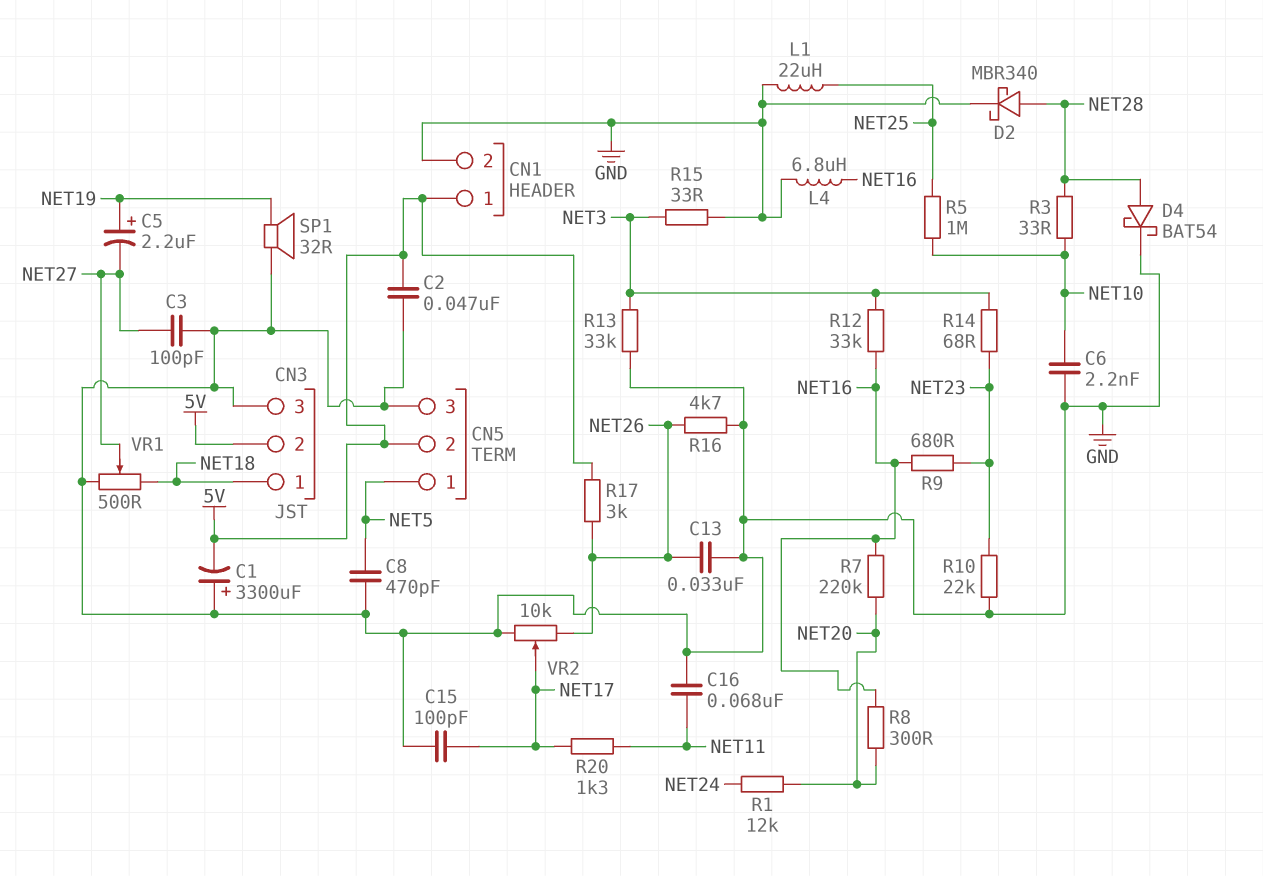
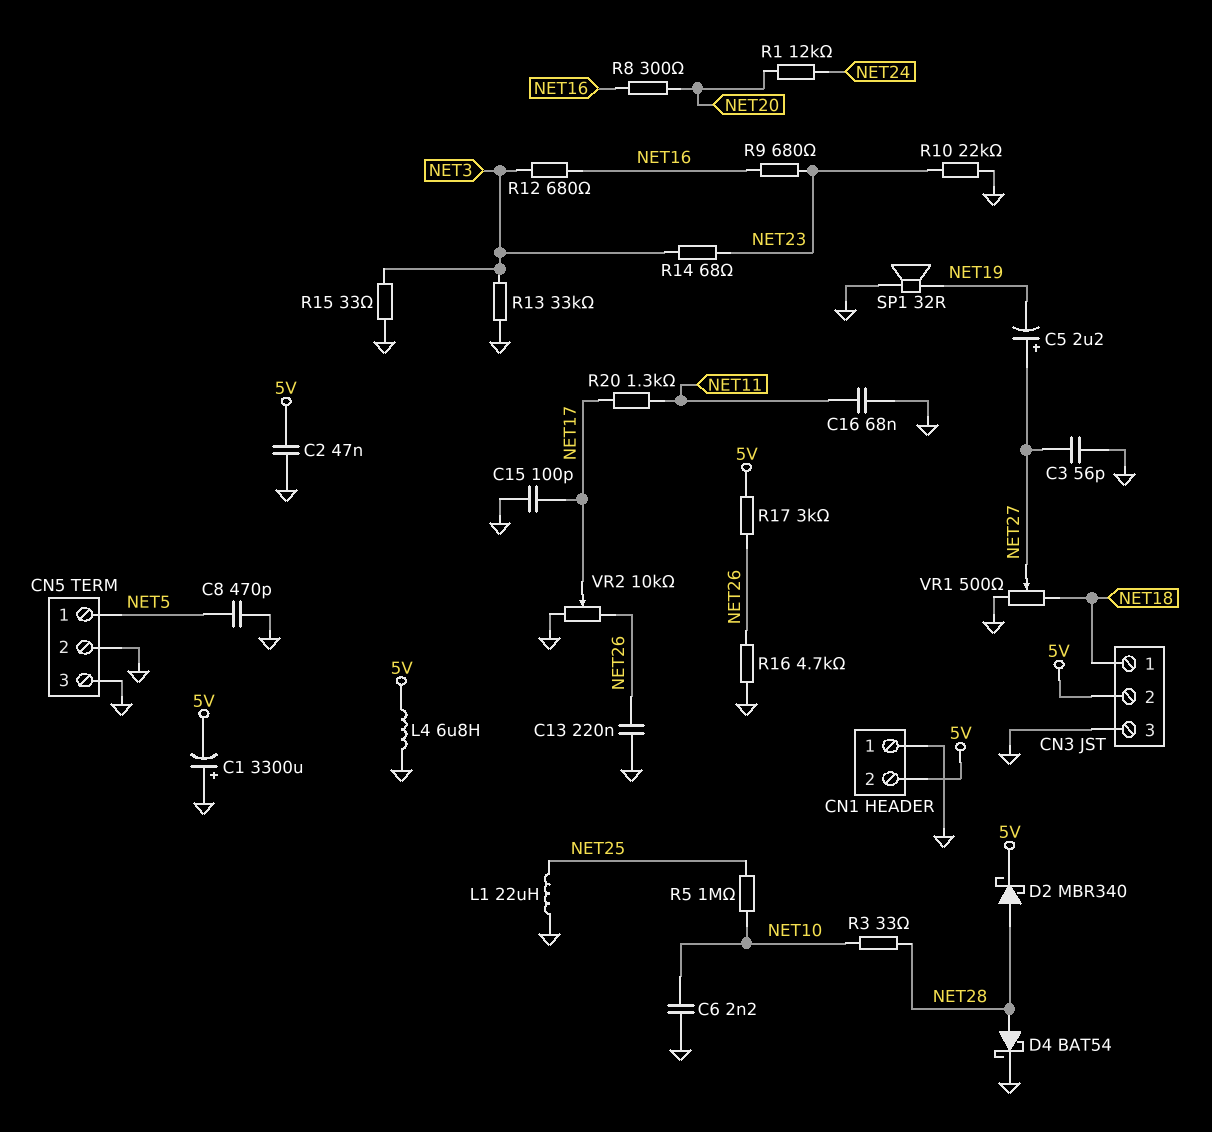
C3: 100pF (GND, NET27) -> 56pF (GND, NET27)
C5: 2.2uF (plus NET19, minus NET27) -> 2.2uF (plus NET27, minus NET19)
C13: 33nF (GND, NET26) -> 220nF (GND, NET26)
CN1 pin 1: 5V -> GND
CN1 pin 2: GND -> 5V
CN5 pin 2: 5V -> GND
D2: schottky MBR340 (A NET28, K GND) -> schottky MBR340 (A NET28, K 5V)
L4: 6.8uH (GND, NET16) -> 6.8uH (5V, GND)
R7: 220k (NET16, NET20) -> none
R12: 33k (NET3, NET16) -> 680 (NET3, NET16)

